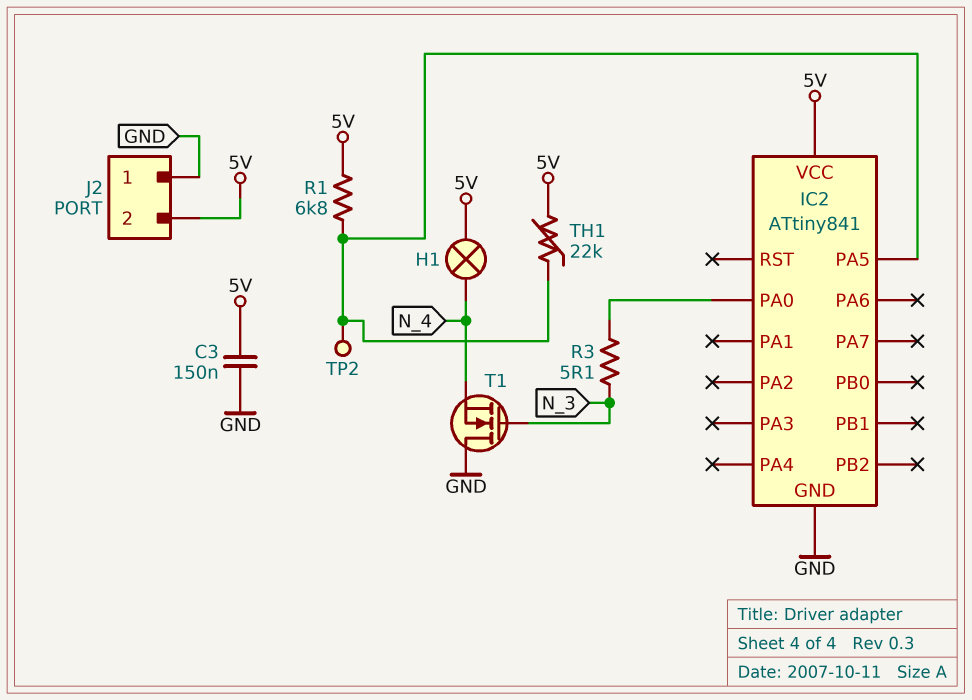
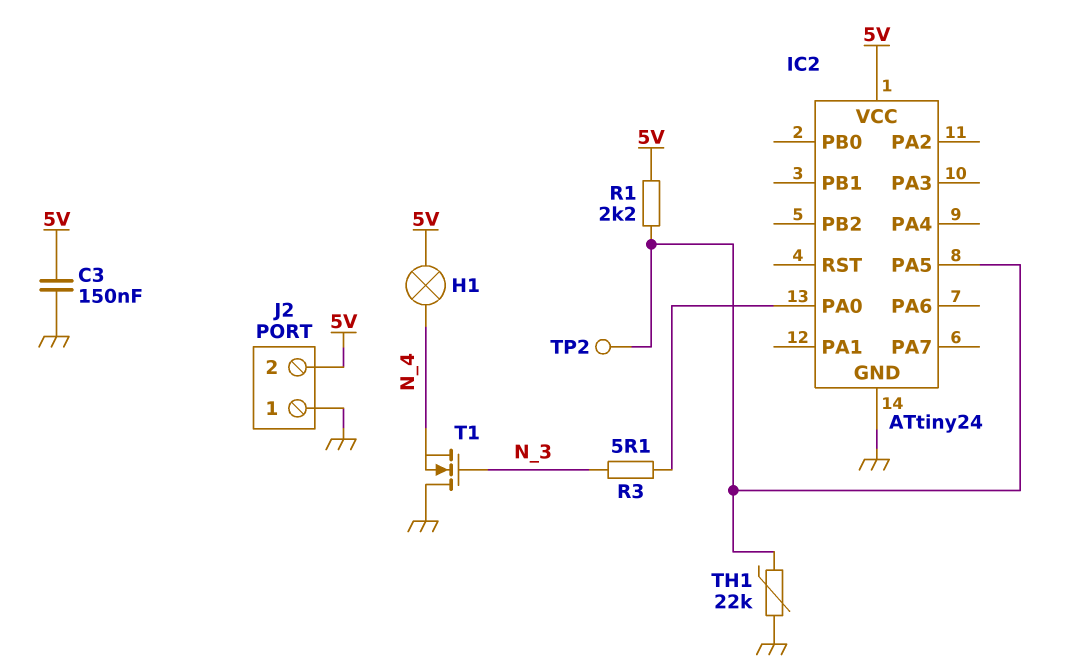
IC2: ATtiny841 -> ATtiny24
R1: 6.8k (5V, IC2/PA5) -> 2.2k (5V, IC2/PA5)
TH1: 22k (5V, IC2/PA5) -> 22k (GND, IC2/PA5)

